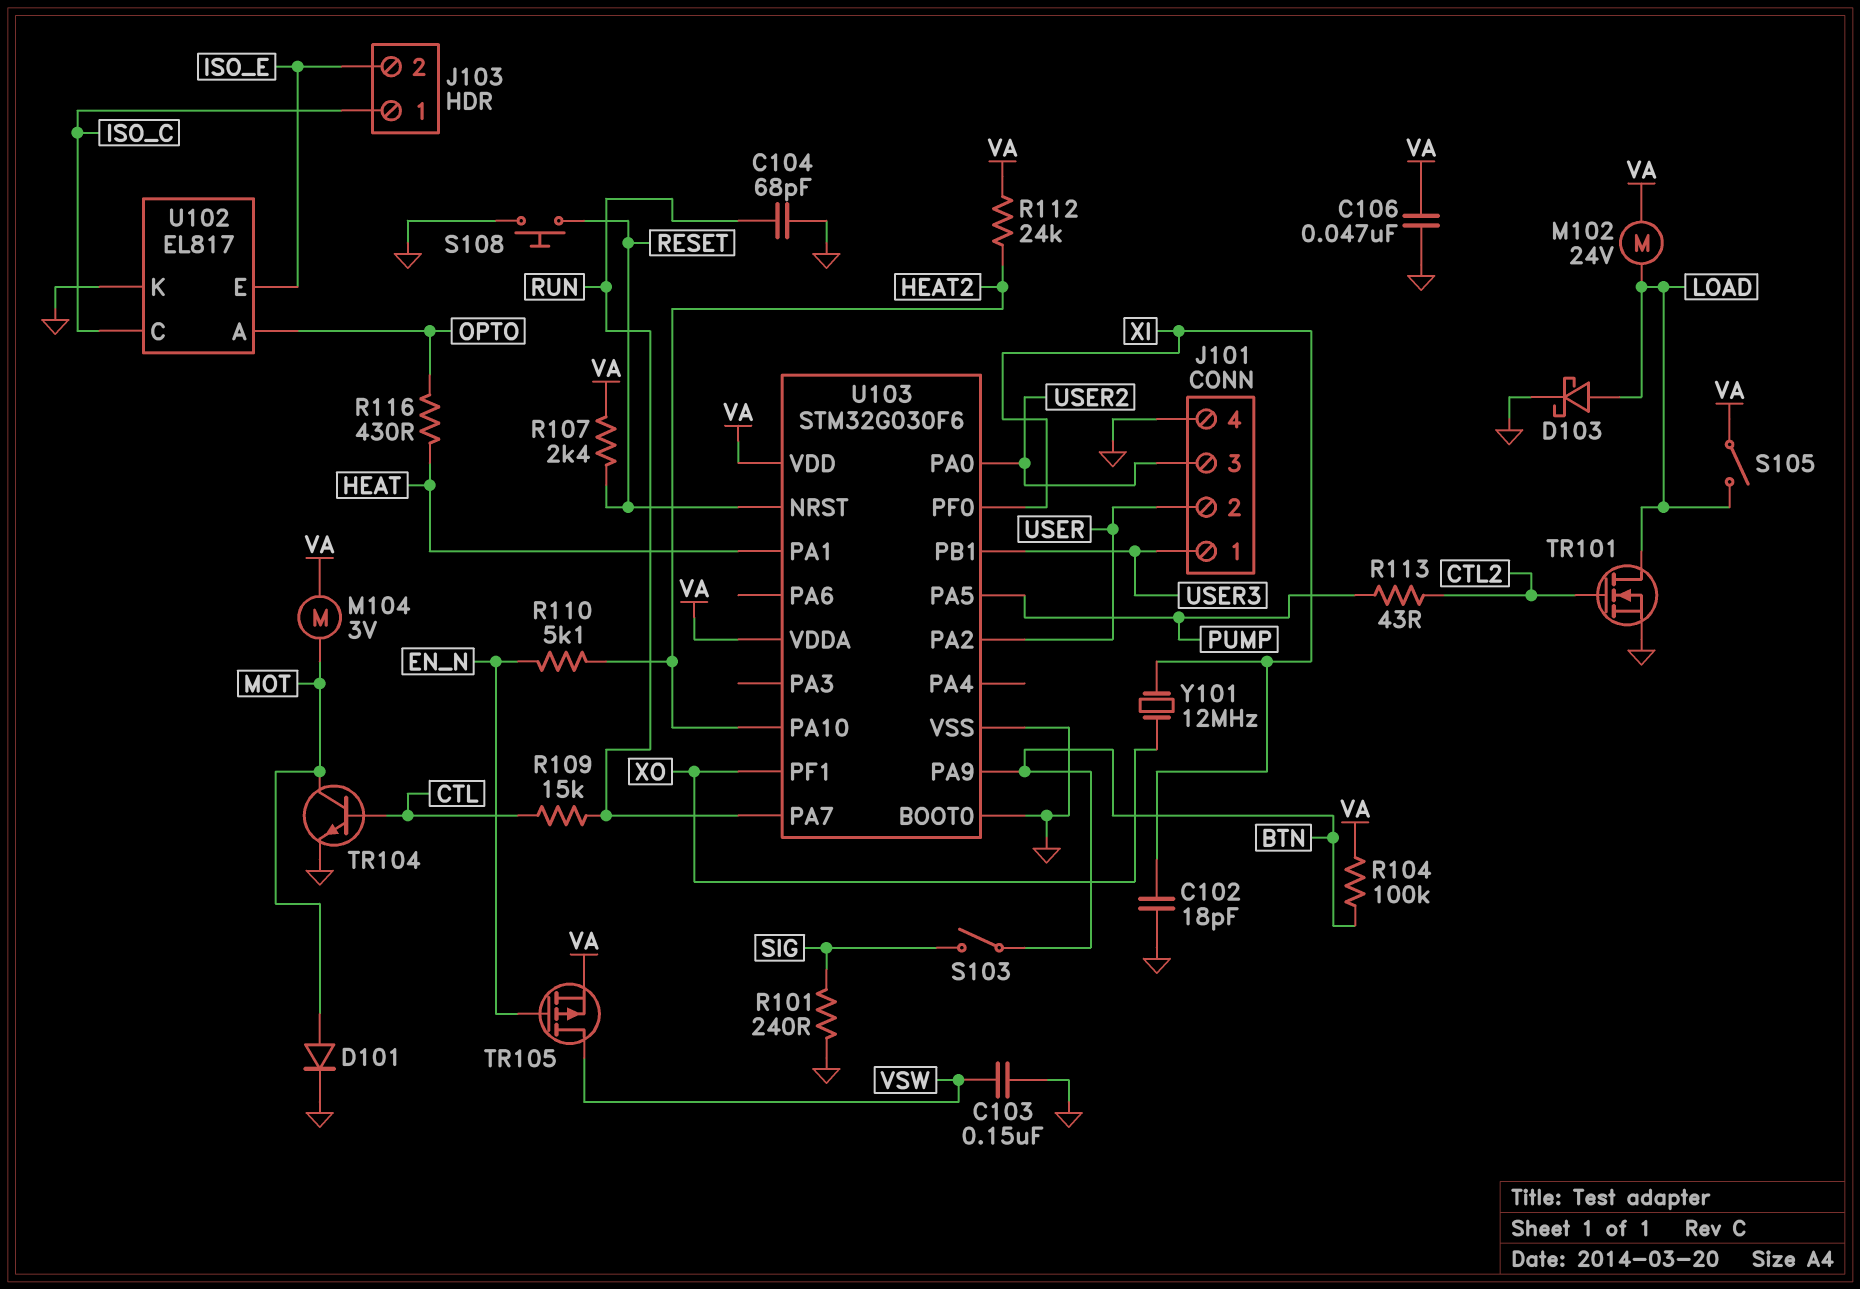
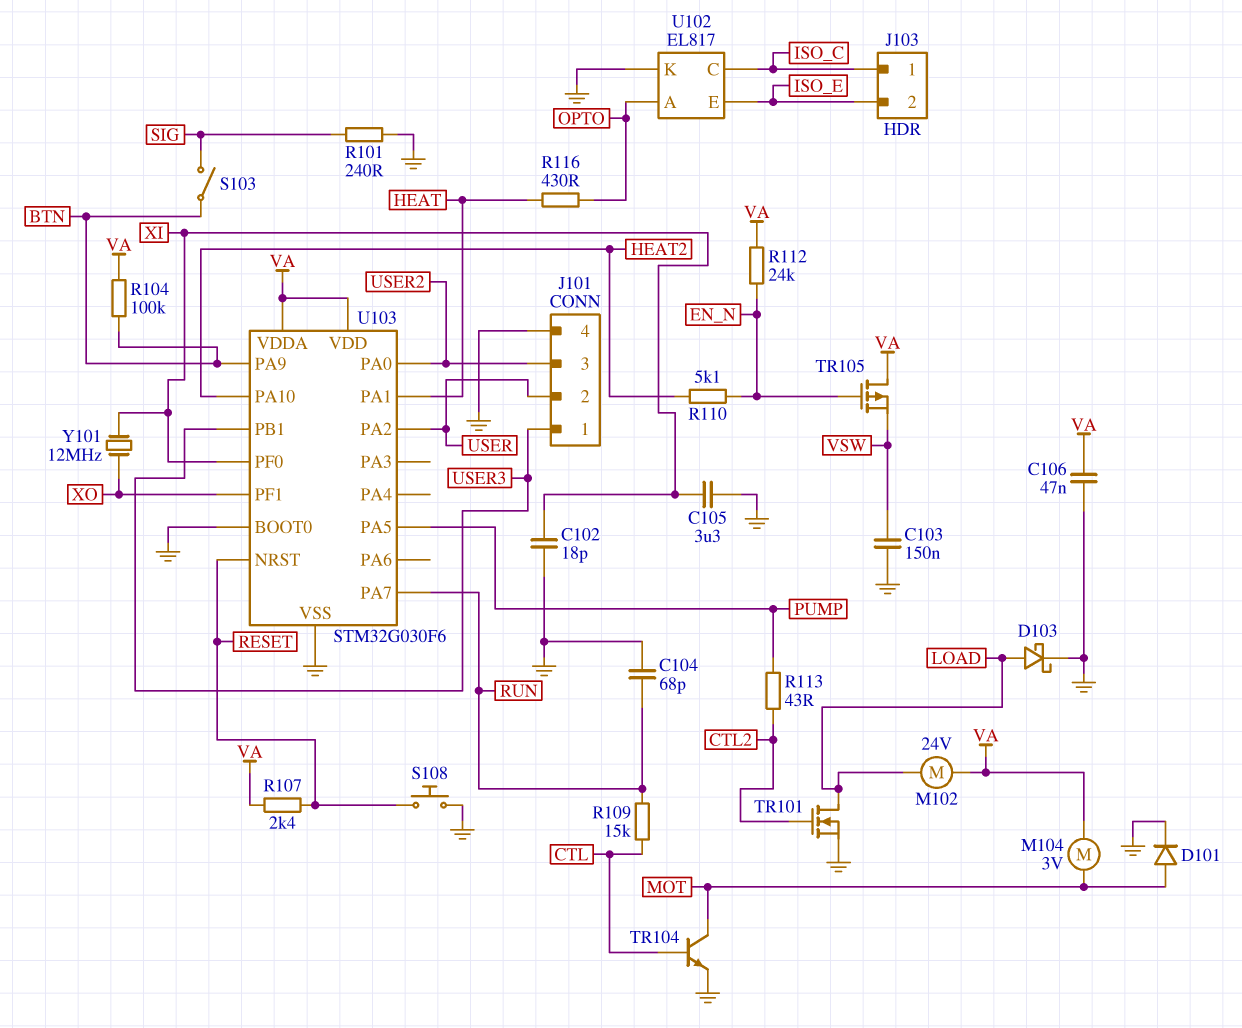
C105: none -> 3.3uF (GND, XI)
R112: 24k (HEAT2, VA) -> 24k (EN_N, VA)
S105: switch (LOAD, VA) -> none
TR105: PMOS (G EN_N, D VSW, S VA) -> PMOS (G EN_N, D VA, S VSW)

